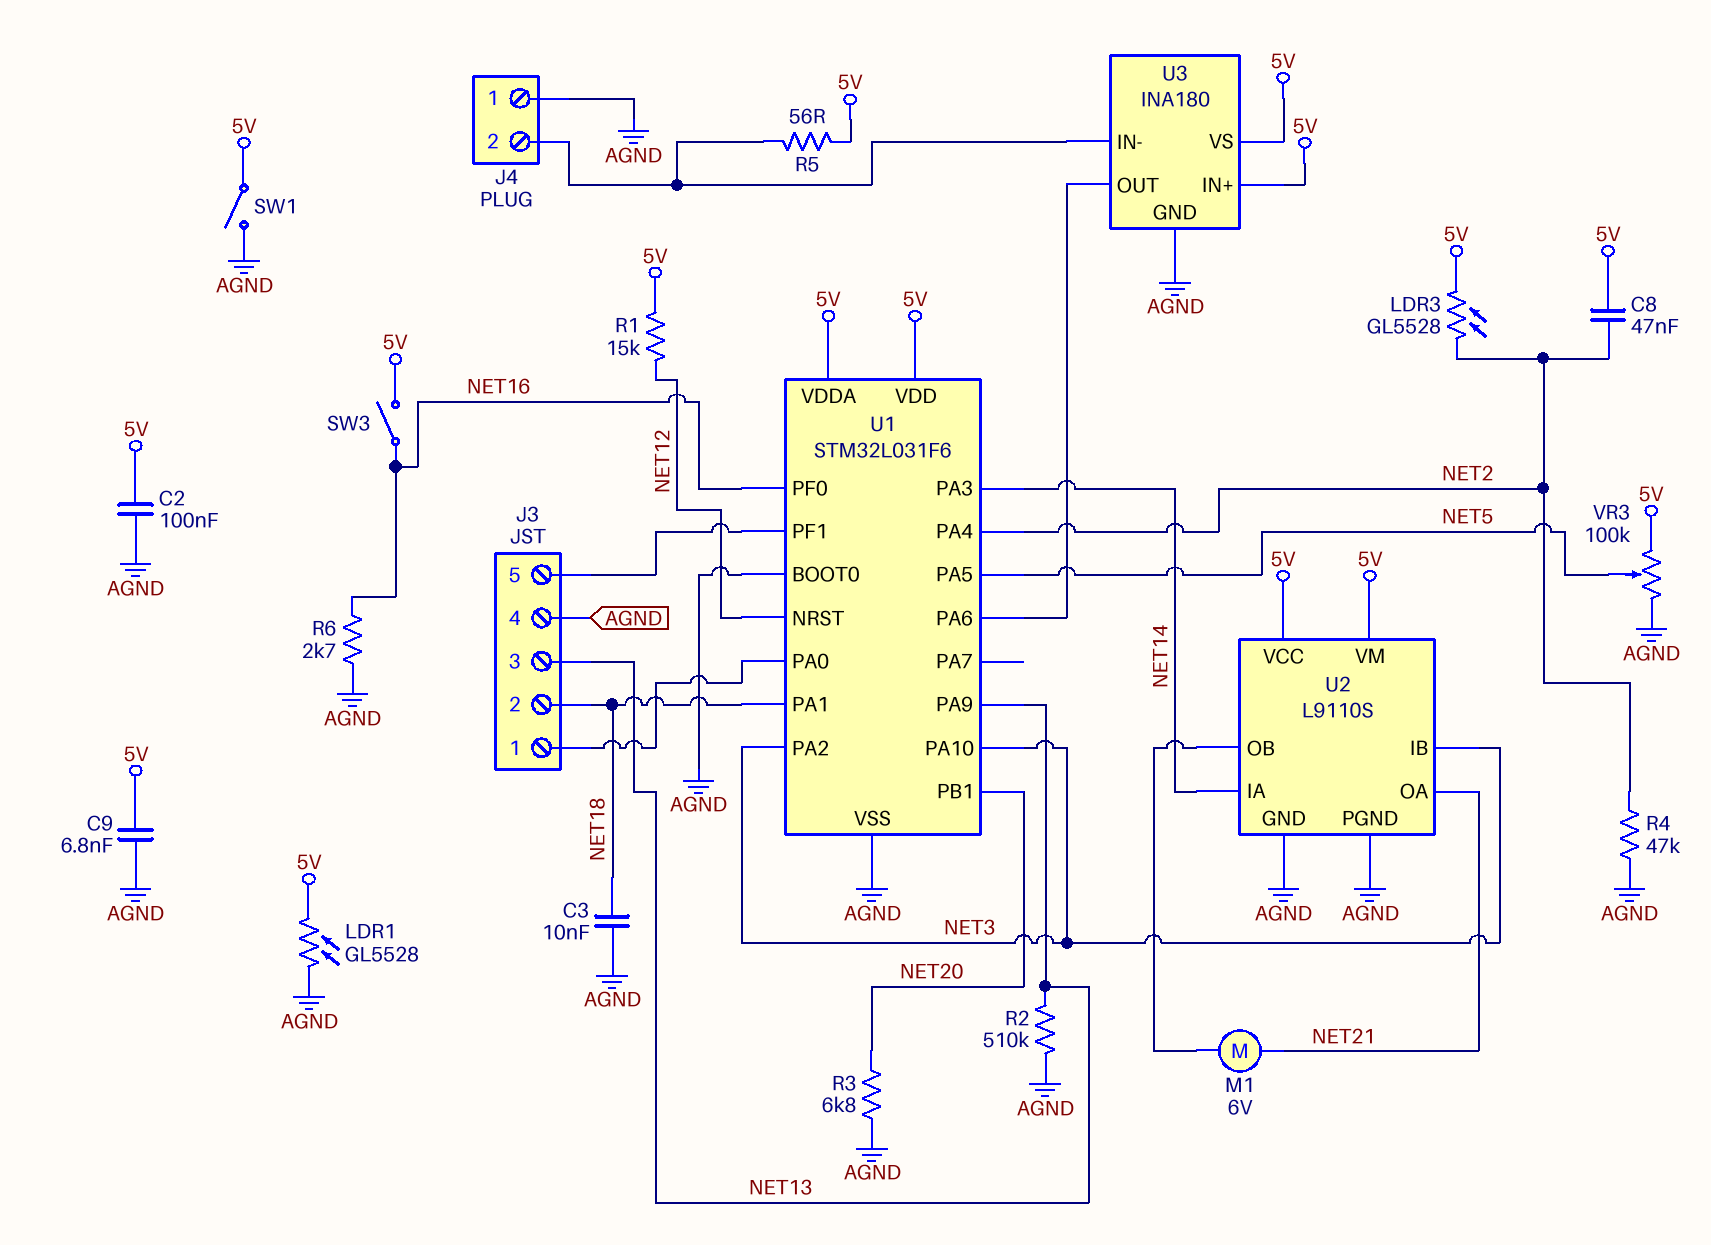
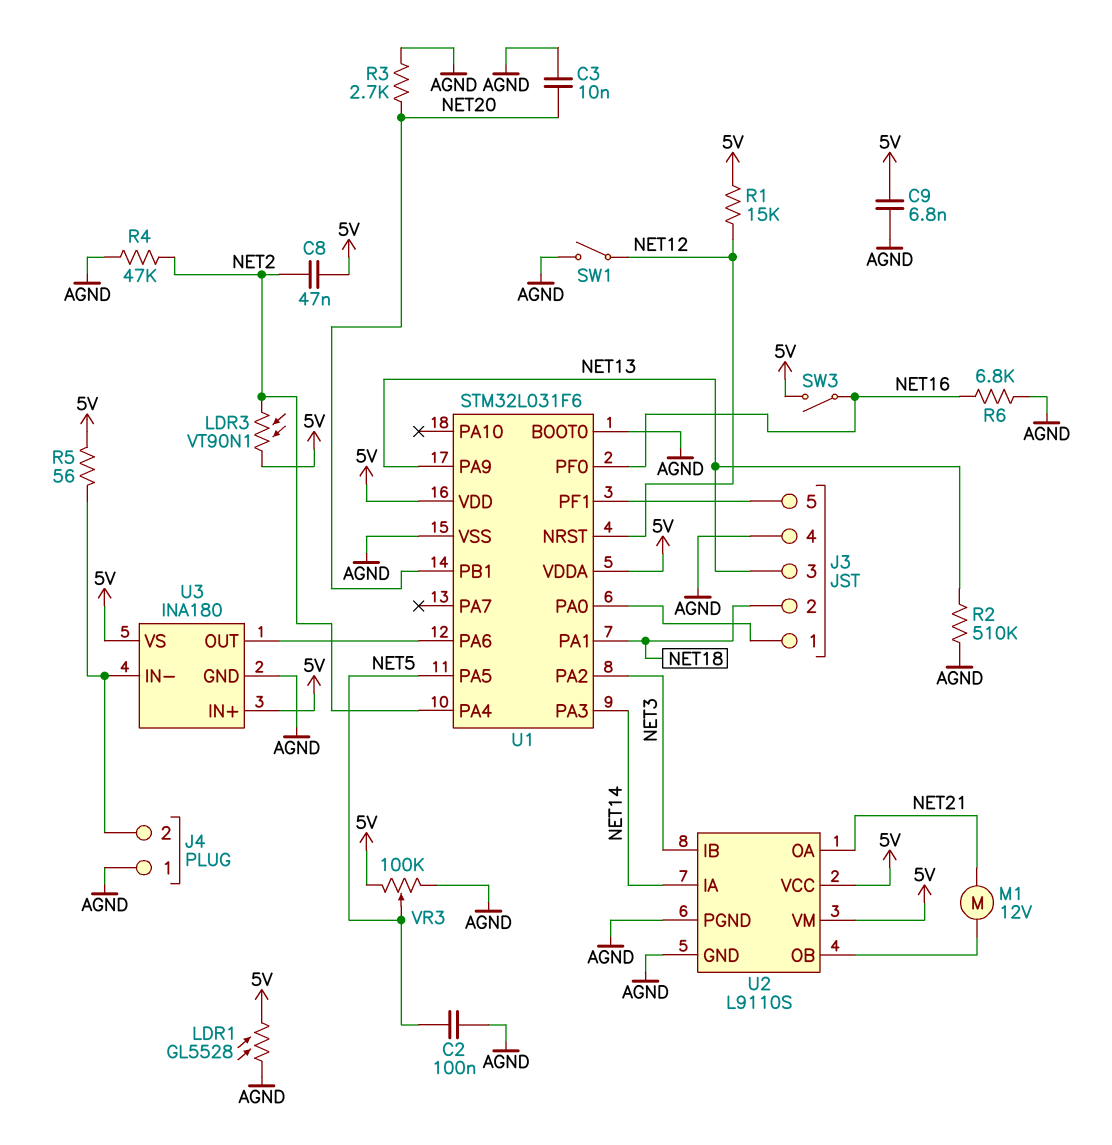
C2: 100nF (5V, AGND) -> 100nF (AGND, NET5)
C3: 10nF (AGND, NET18) -> 10nF (AGND, NET20)
LDR3: GL5528 (5V, NET2) -> VT90N1 (5V, NET2)
M1: motor 6V (NET21, U2/OB) -> motor 12V (NET21, U2/OB)
R3: 6.8k (AGND, NET20) -> 2.7k (AGND, NET20)
R6: 2.7k (AGND, NET16) -> 6.8k (AGND, NET16)
SW1: switch (5V, AGND) -> switch (AGND, NET12)
U1 pin PA10: NET3 -> none

